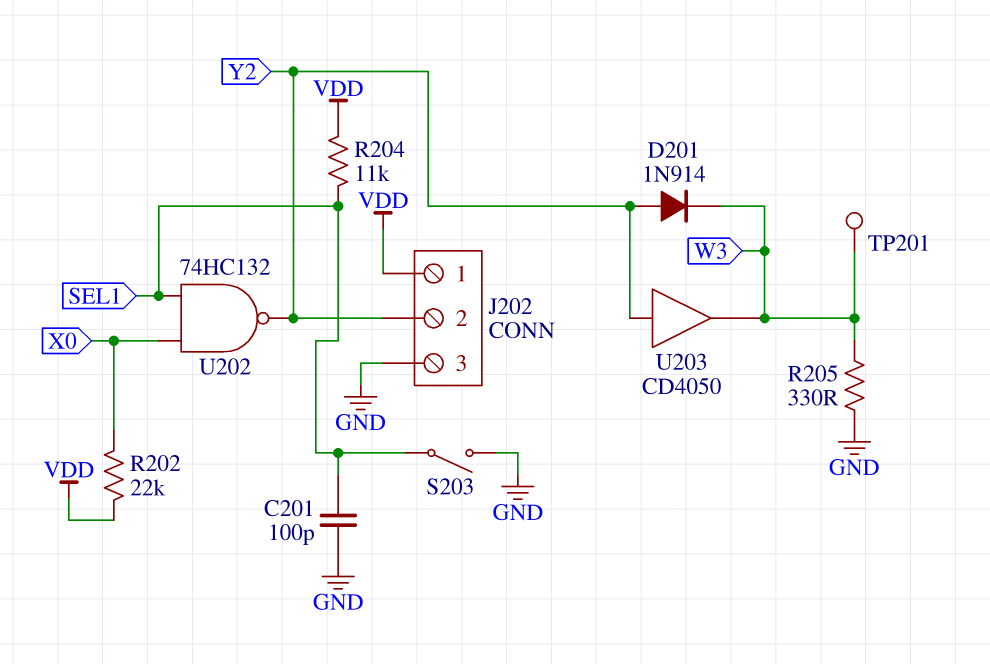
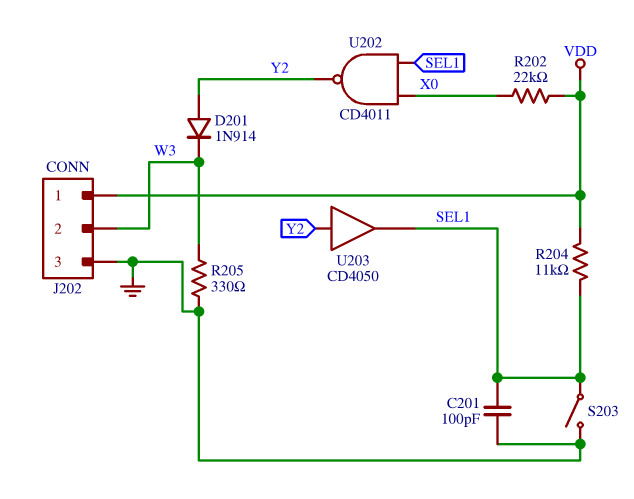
J202 pin 2: Y2 -> W3
TP201: test point (W3) -> none
U202: NAND 74HC132 (in SEL1, in X0, out Y2) -> NAND CD4011 (in SEL1, in X0, out Y2)
U203: buffer CD4050 (in Y2, out W3) -> buffer CD4050 (in Y2, out SEL1)

